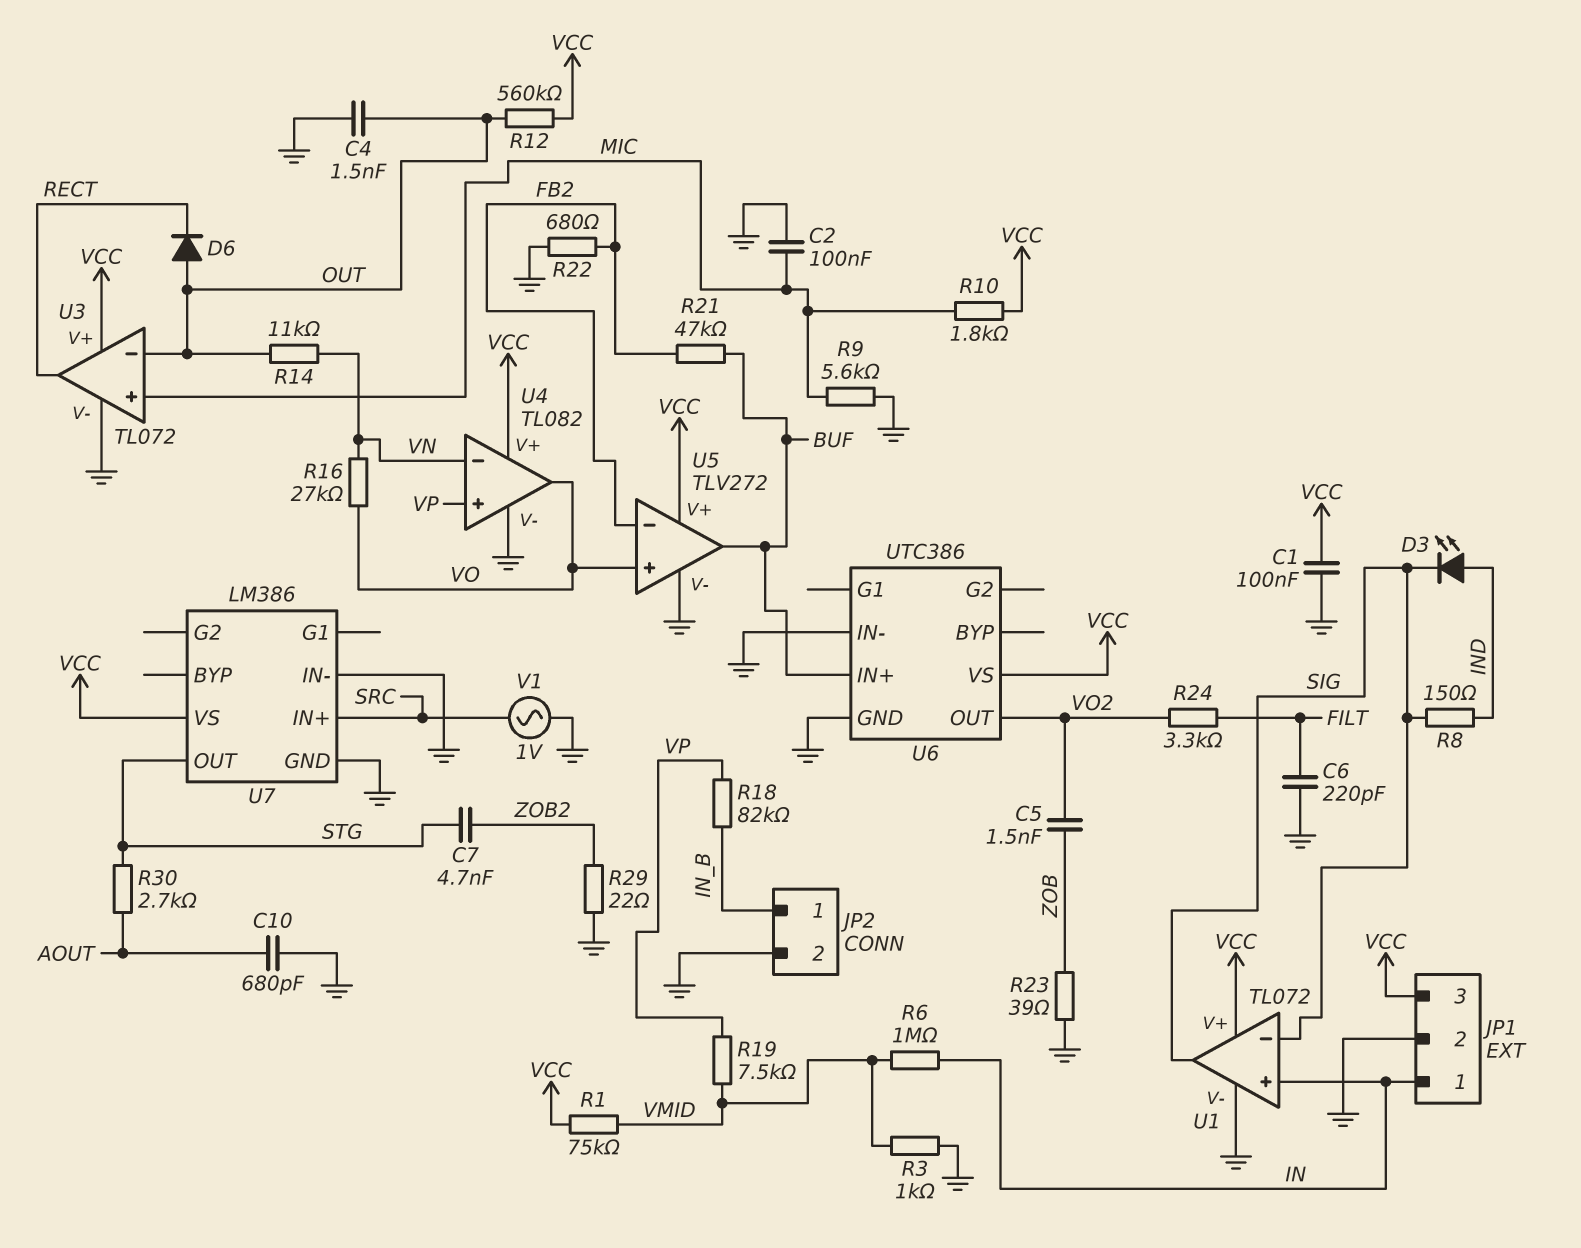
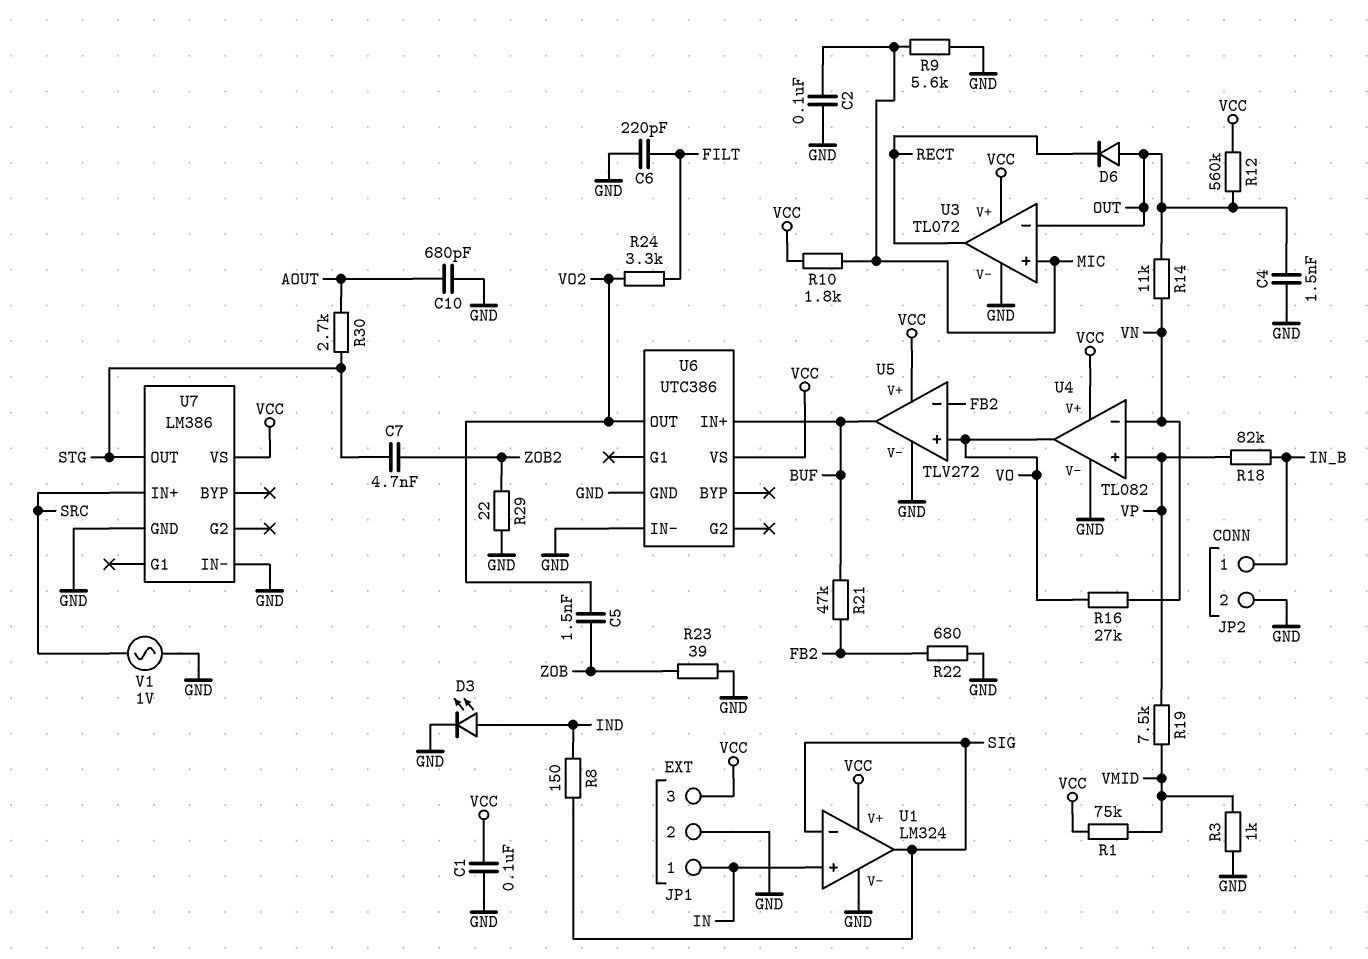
D3: LED (A IND, K SIG) -> LED (A IND, K GND)
R6: 1M (IN, VMID) -> none
U1: TL072 -> LM324

